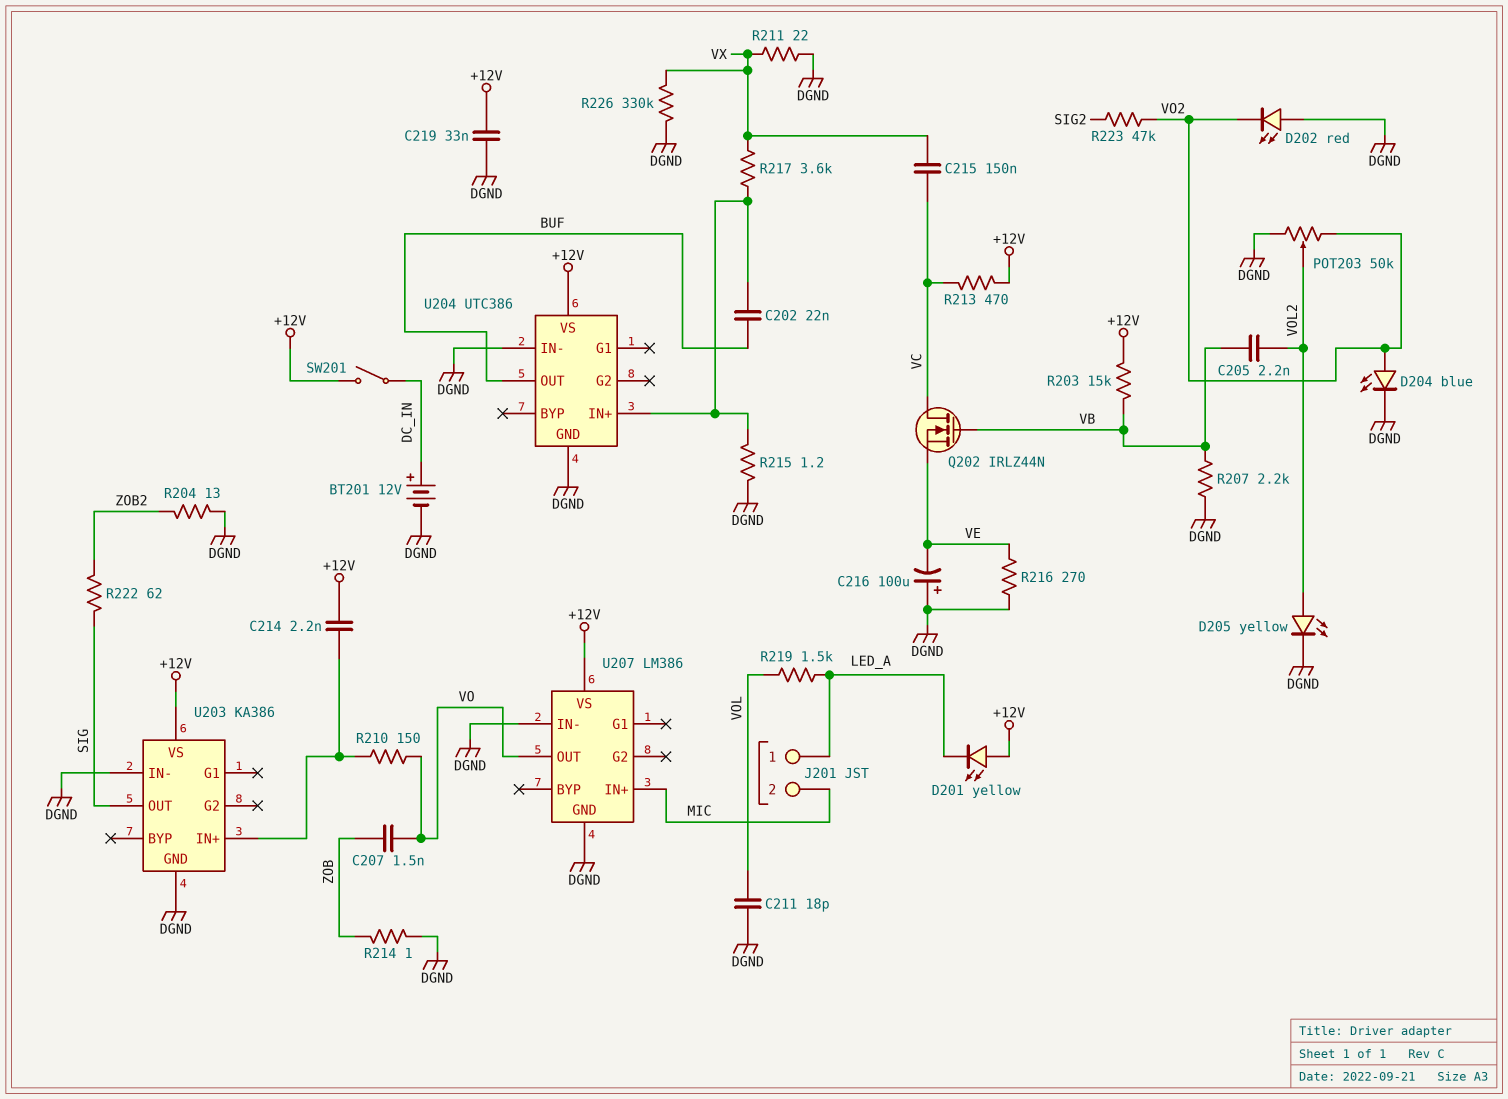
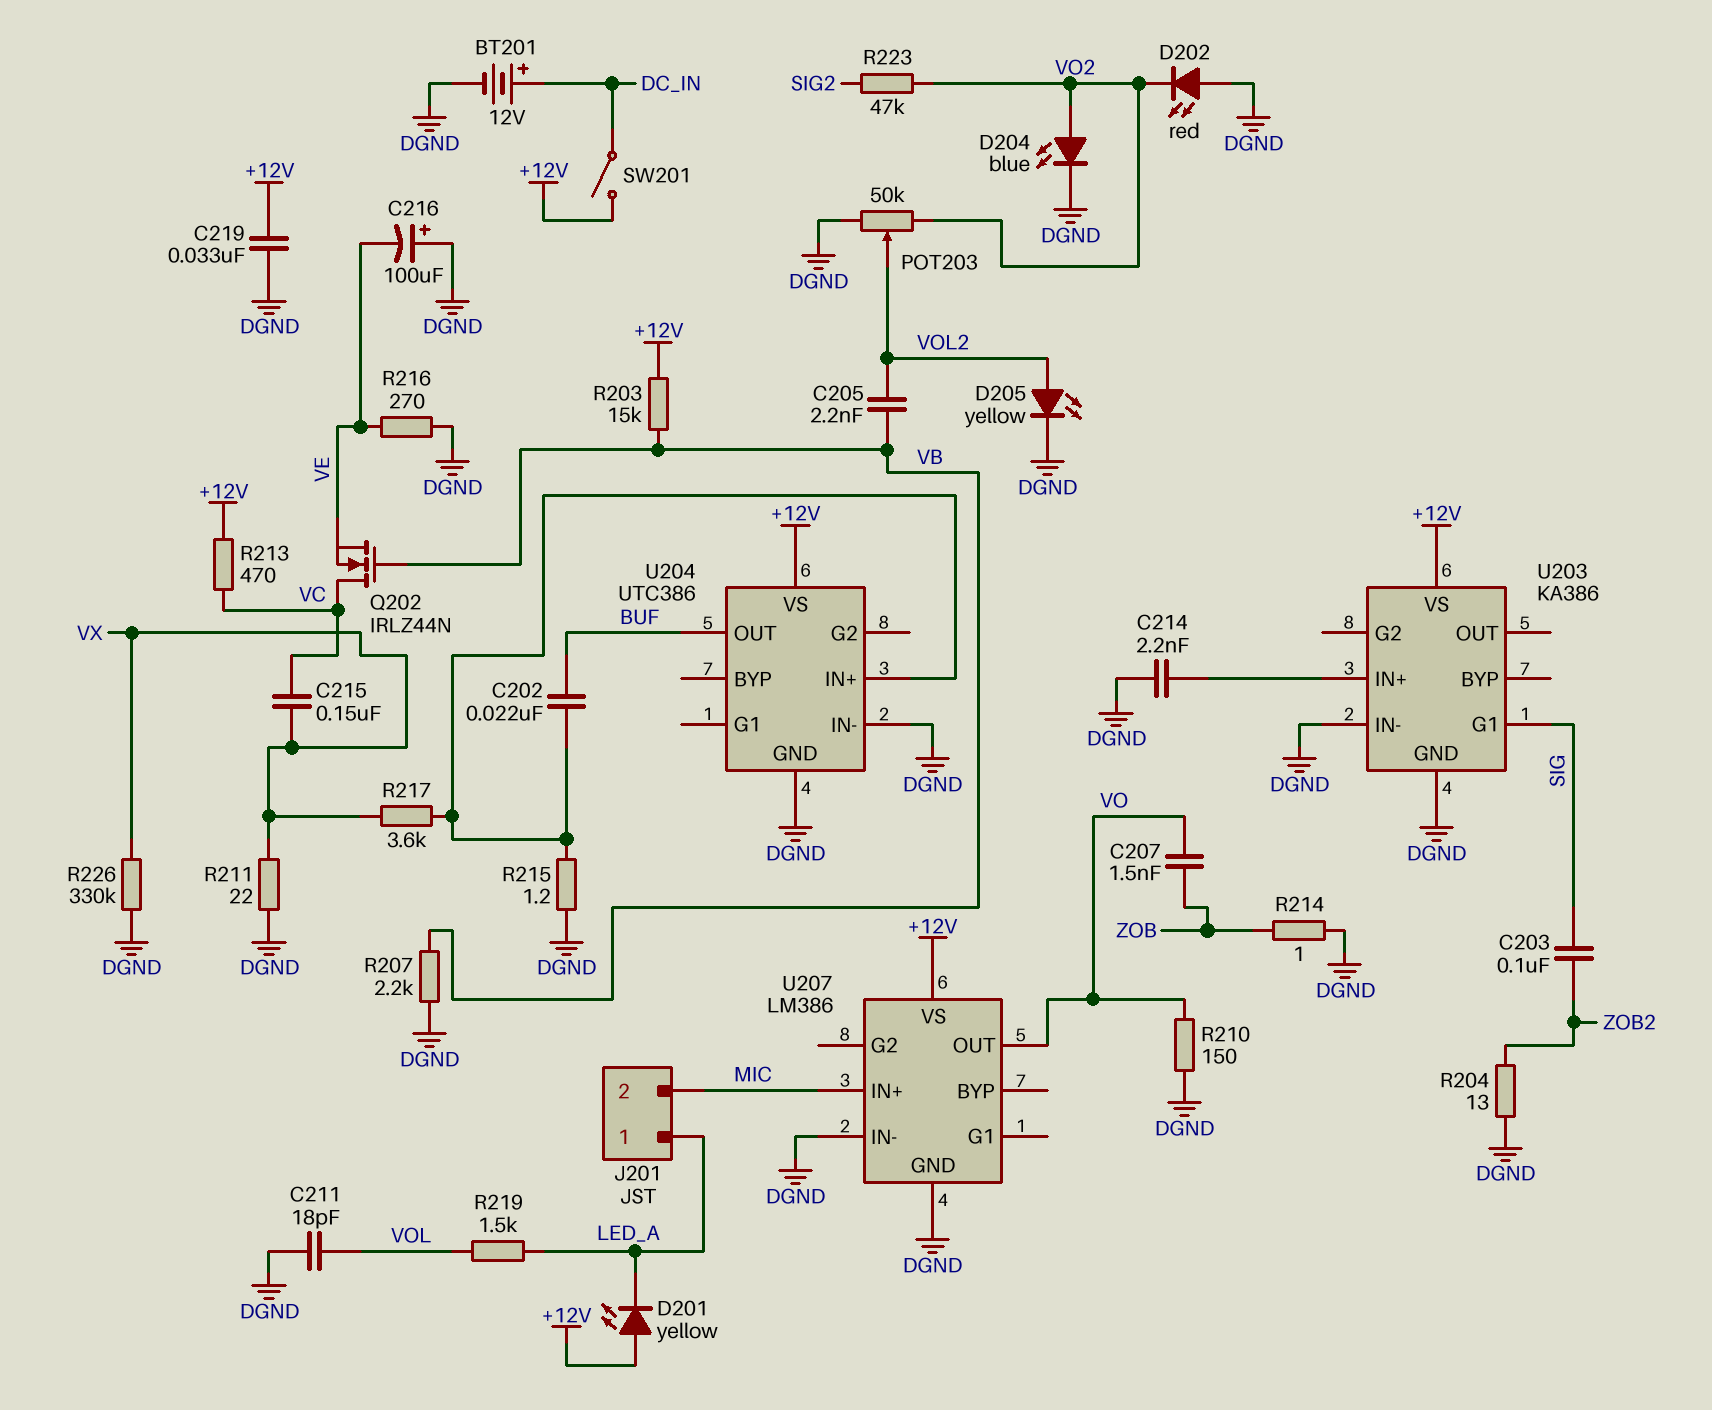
C203: none -> 100nF (SIG, ZOB2)
C214: 2.2nF (+12V, U203/IN+) -> 2.2nF (DGND, U203/IN+)
R210: 150 (U203/IN+, VO) -> 150 (DGND, VO)
R222: 62 (SIG, ZOB2) -> none
U203 pin G1: none -> SIG
U203 pin OUT: SIG -> none

